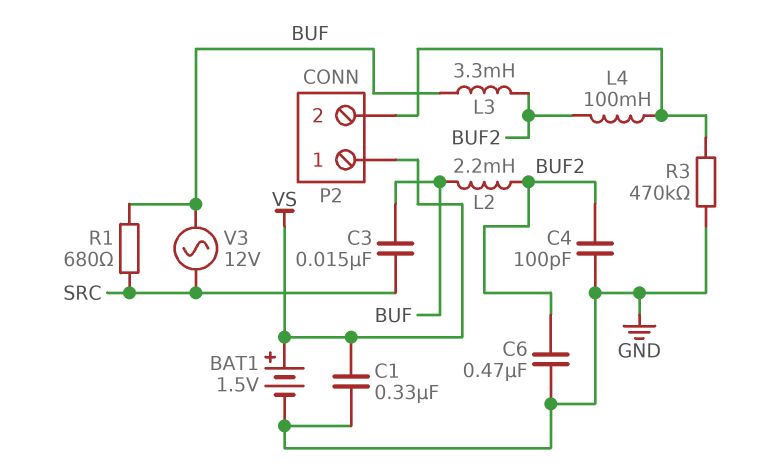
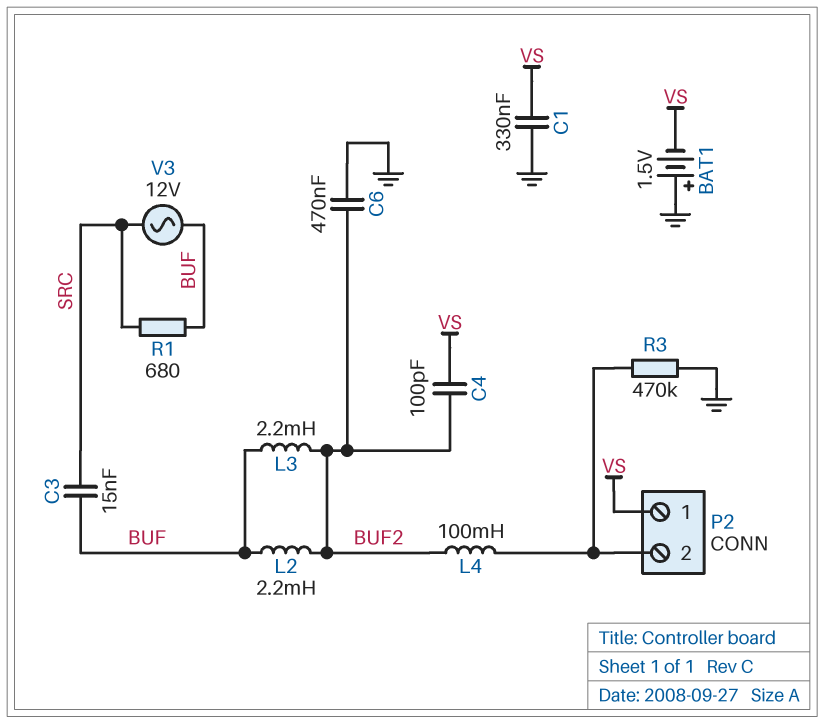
BAT1: 1.5V (plus VS, minus GND) -> 1.5V (plus GND, minus VS)
C4: 100pF (BUF2, GND) -> 100pF (BUF2, VS)
L3: 3.3mH (BUF, BUF2) -> 2.2mH (BUF, BUF2)

